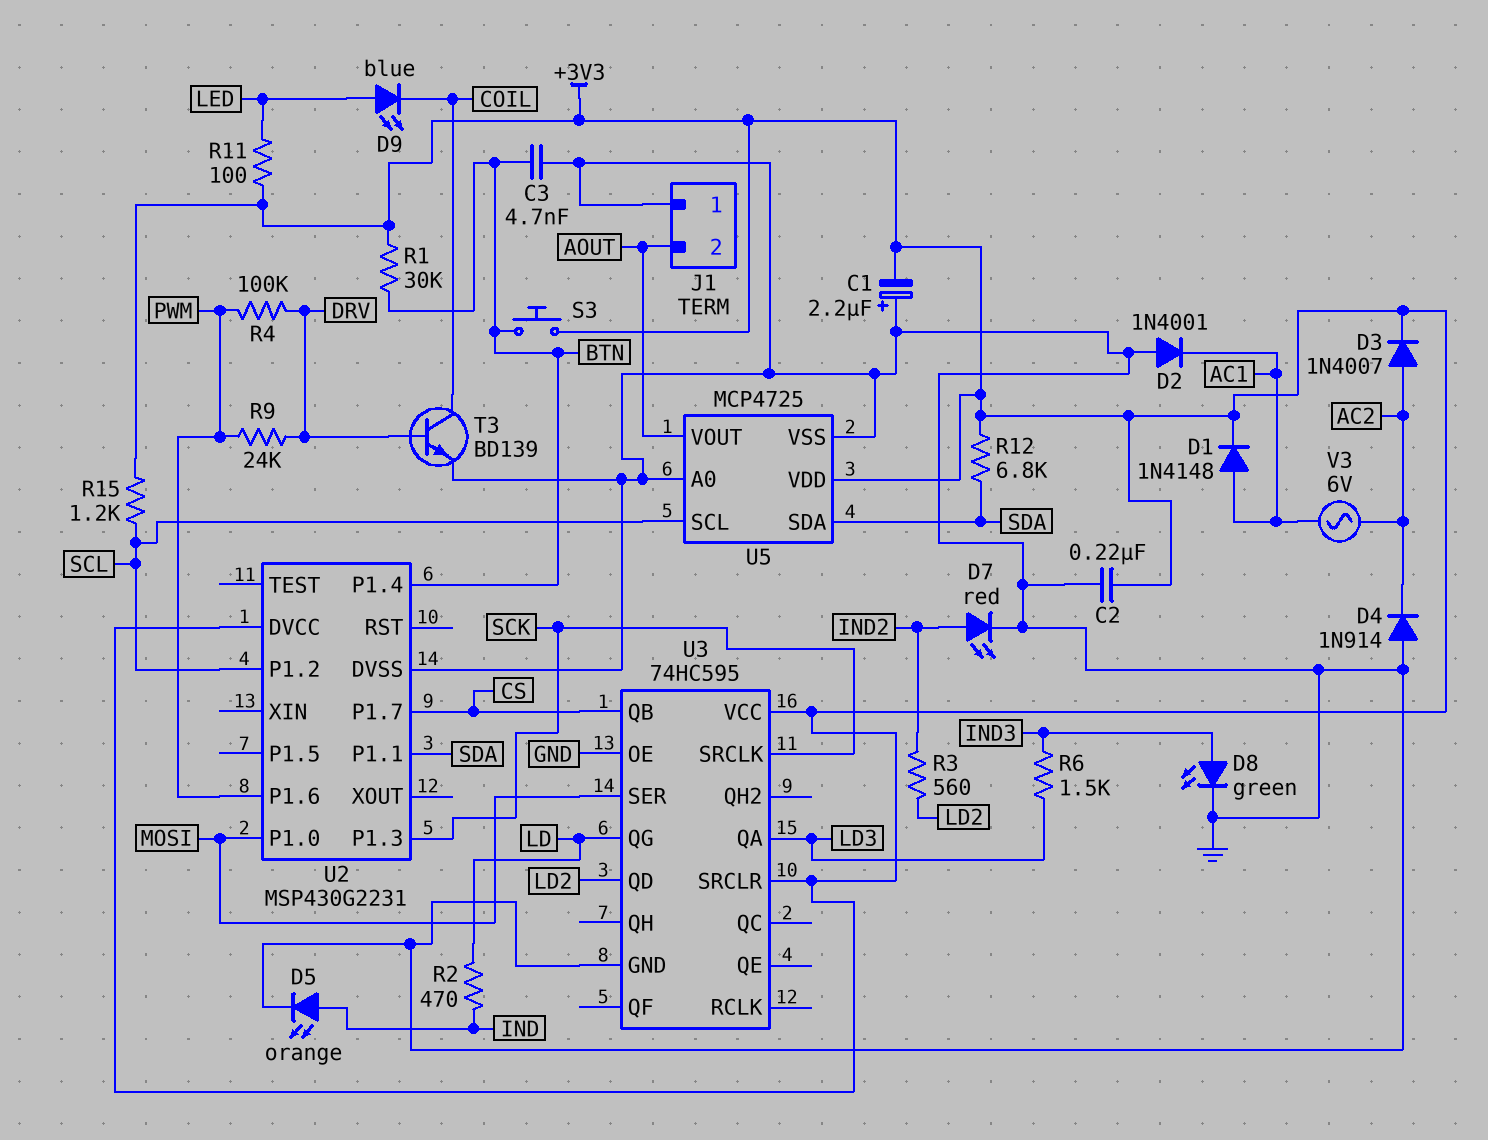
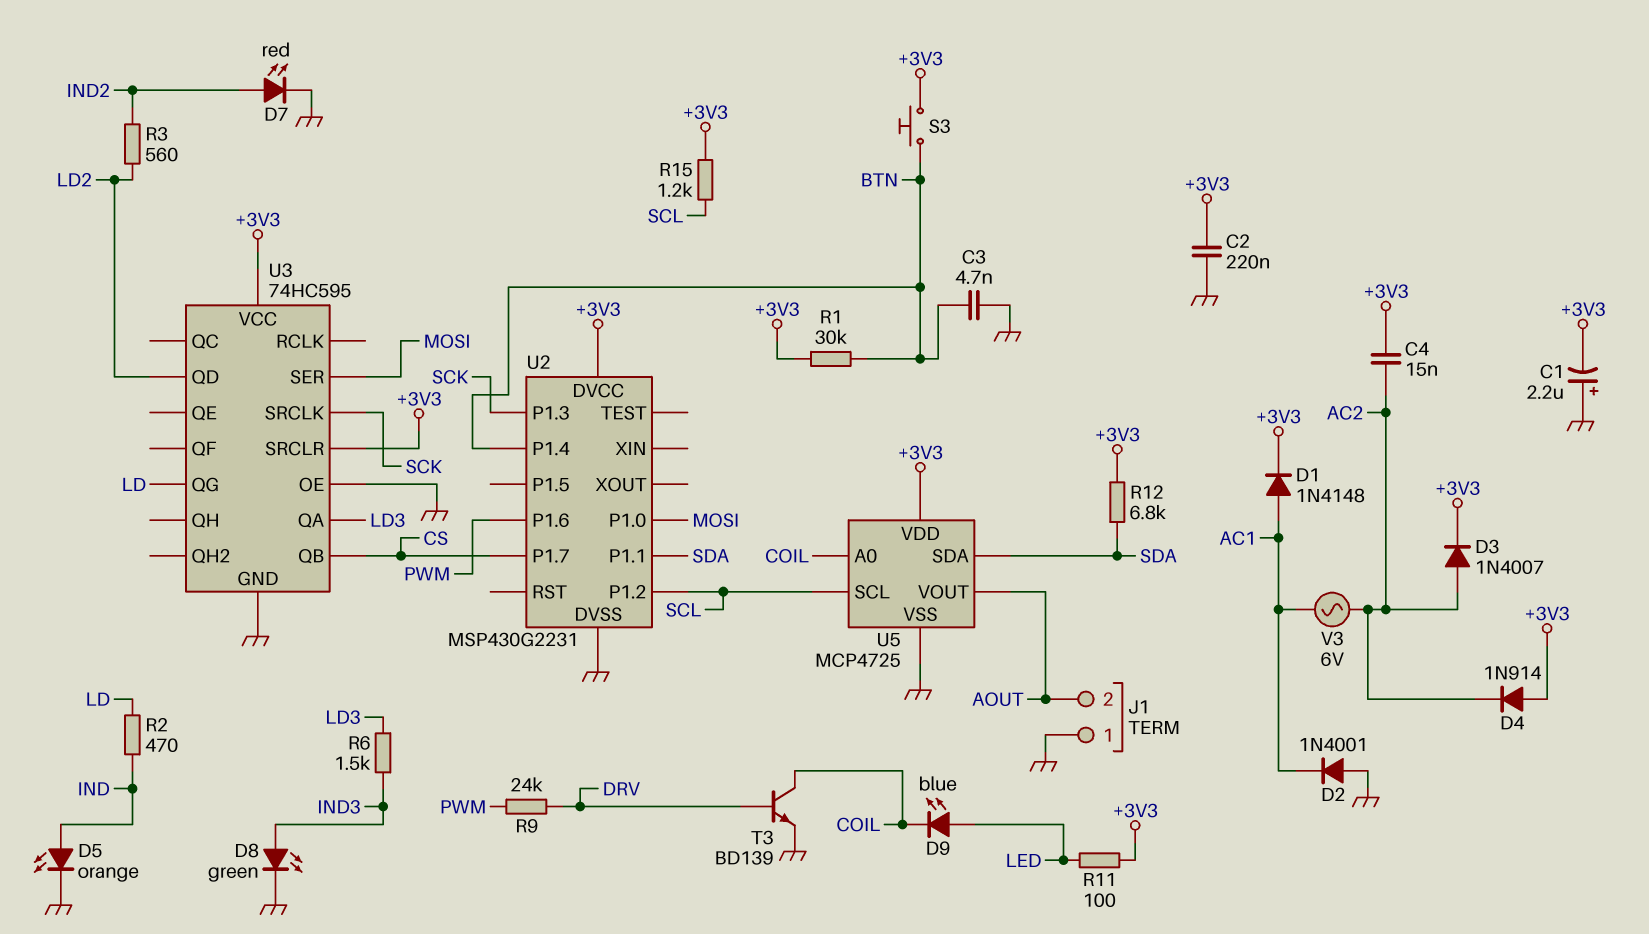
C4: none -> 15nF (+3V3, AC2)
D4: diode 1N914 (A GND, K AC2) -> diode 1N914 (A +3V3, K AC2)
R4: 100k (DRV, PWM) -> none
U5 pin A0: GND -> COIL

